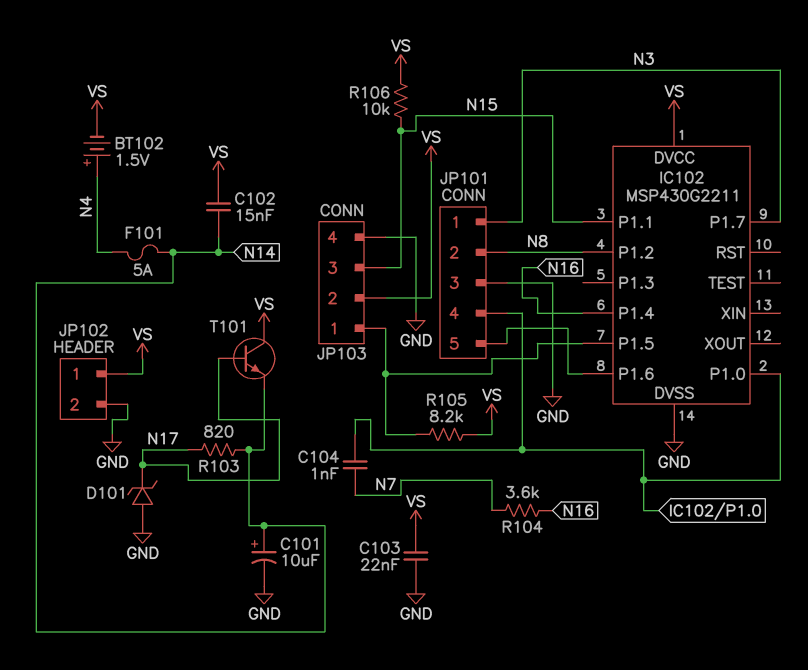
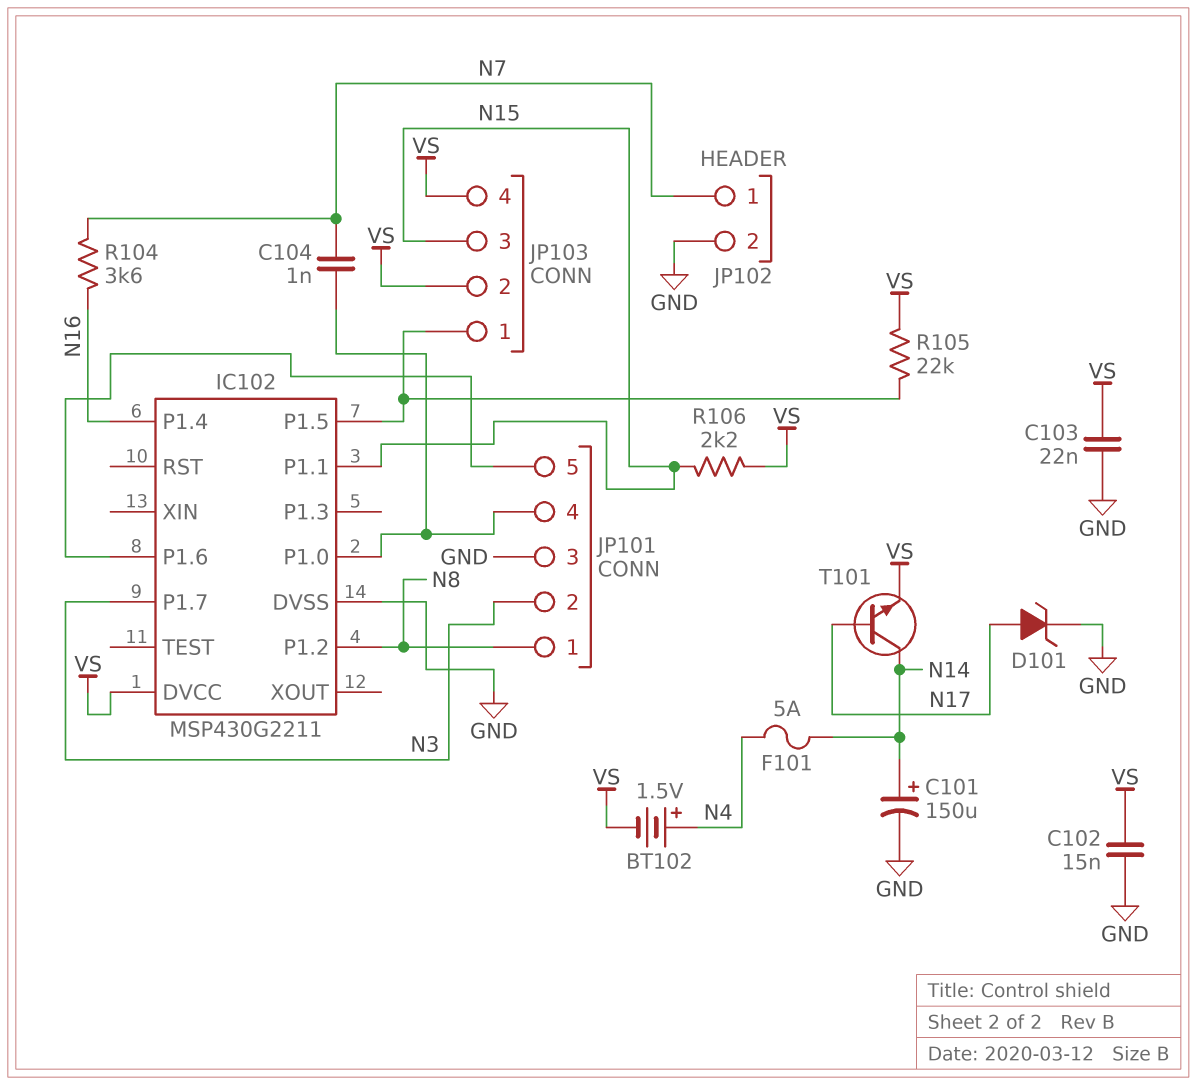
C101: 10uF (plus N14, minus GND) -> 150uF (plus N14, minus GND)
C102: 15nF (N14, VS) -> 15nF (GND, VS)
D101: zener (A GND, K N17) -> zener (A N17, K GND)
JP101 pin 1: N3 -> N8
JP101 pin 2: N8 -> N3
JP102 pin 1: VS -> N7
JP103 pin 4: GND -> VS
R103: 820 (N14, N17) -> none
R105: 8.2k (IC102/P1.5, VS) -> 22k (IC102/P1.5, VS)
R106: 10k (N15, VS) -> 2.2k (N15, VS)
T101: NPN (B N17, C VS, E N14) -> NPN (B N17, C N14, E VS)

